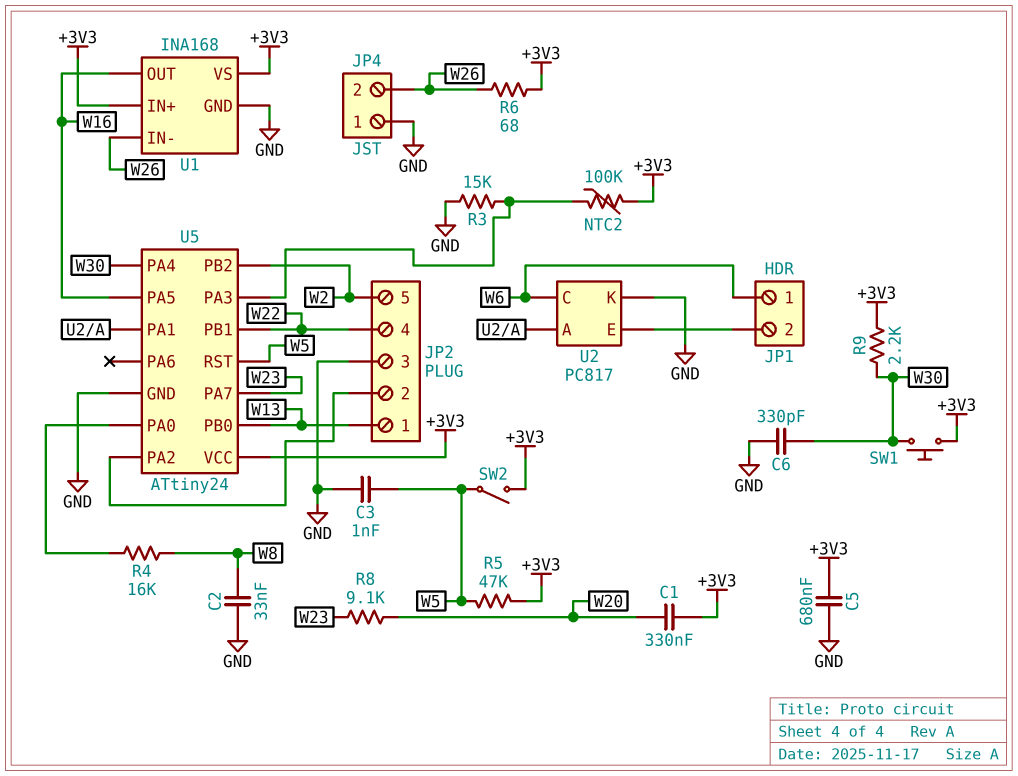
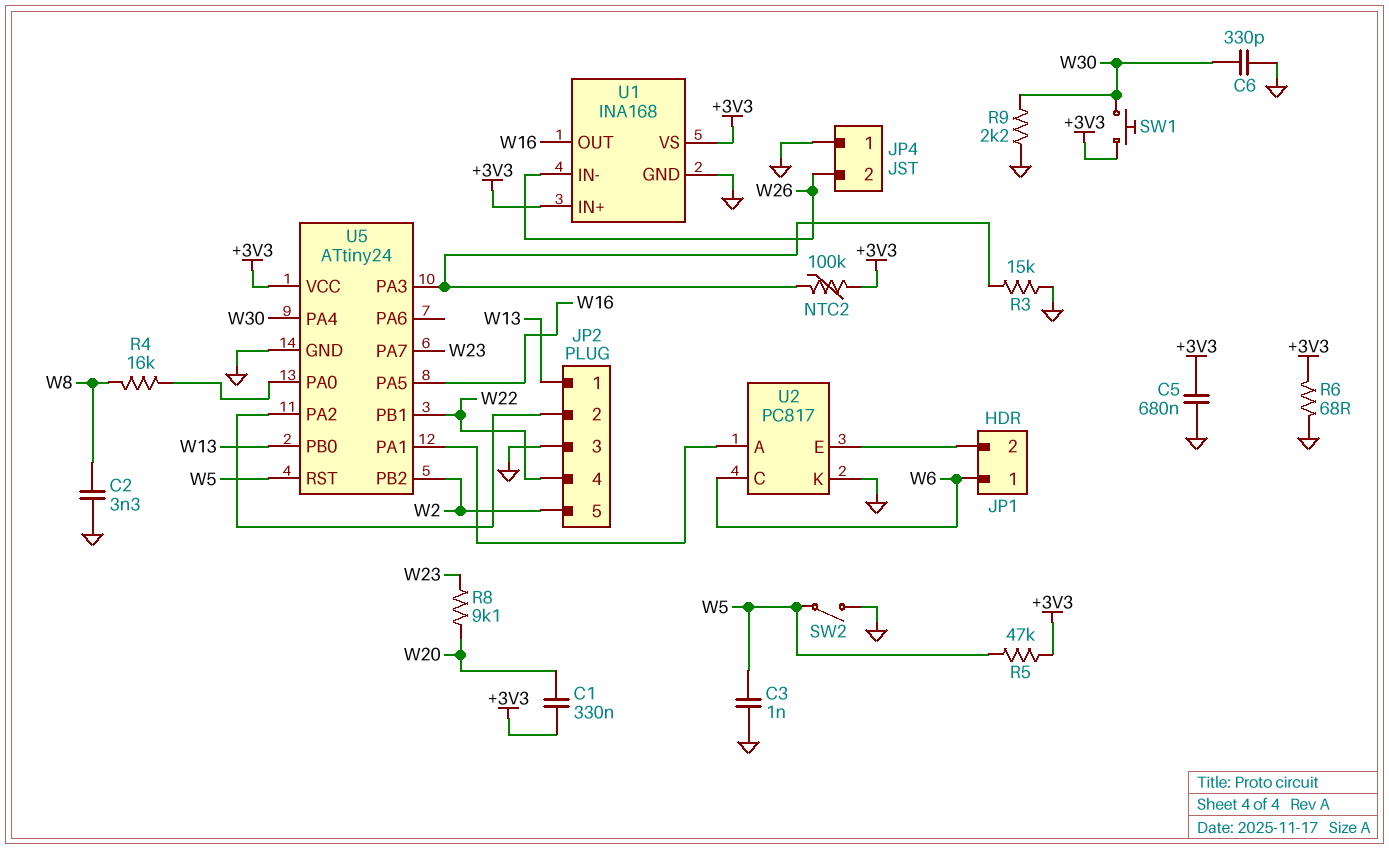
C2: 33nF (GND, W8) -> 3.3nF (GND, W8)
R6: 68 (+3V3, W26) -> 68 (+3V3, GND)
R9: 2.2k (+3V3, W30) -> 2.2k (GND, W30)
SW2: switch (+3V3, W5) -> switch (GND, W5)

